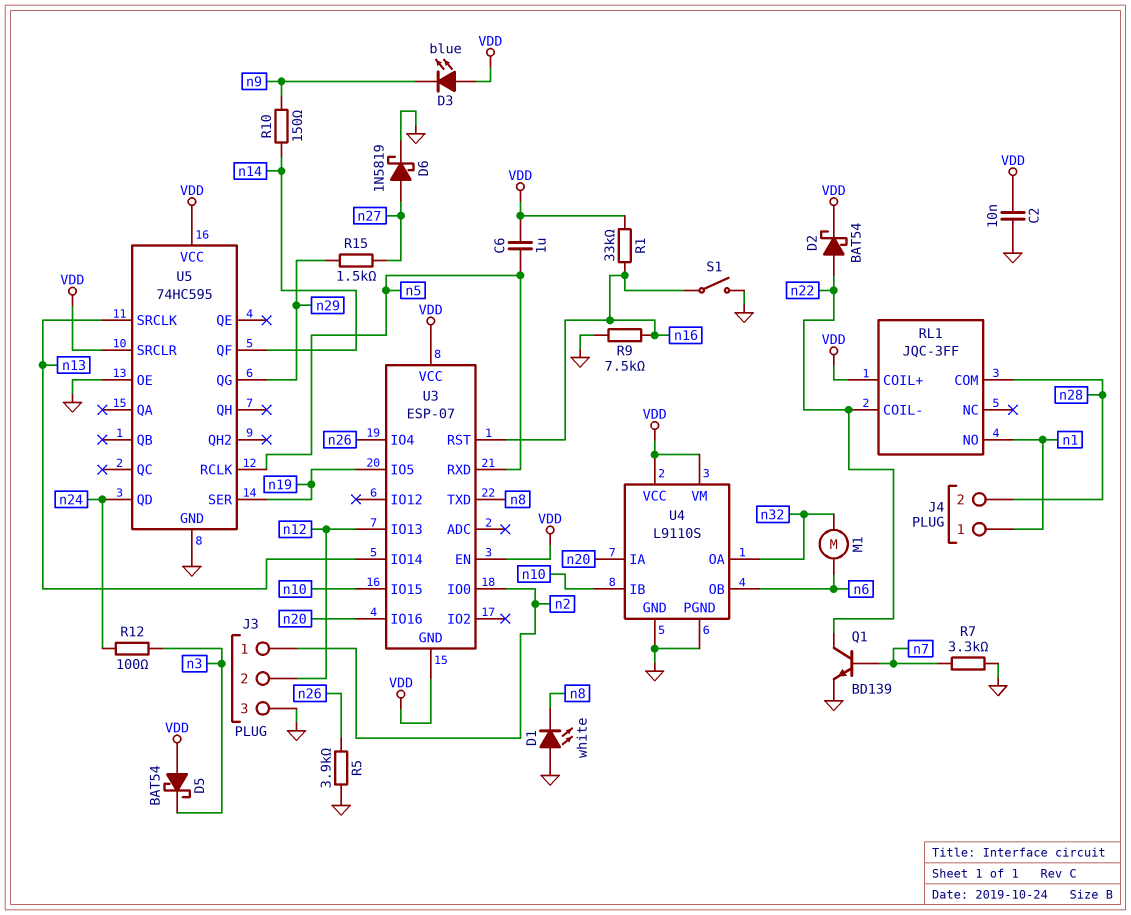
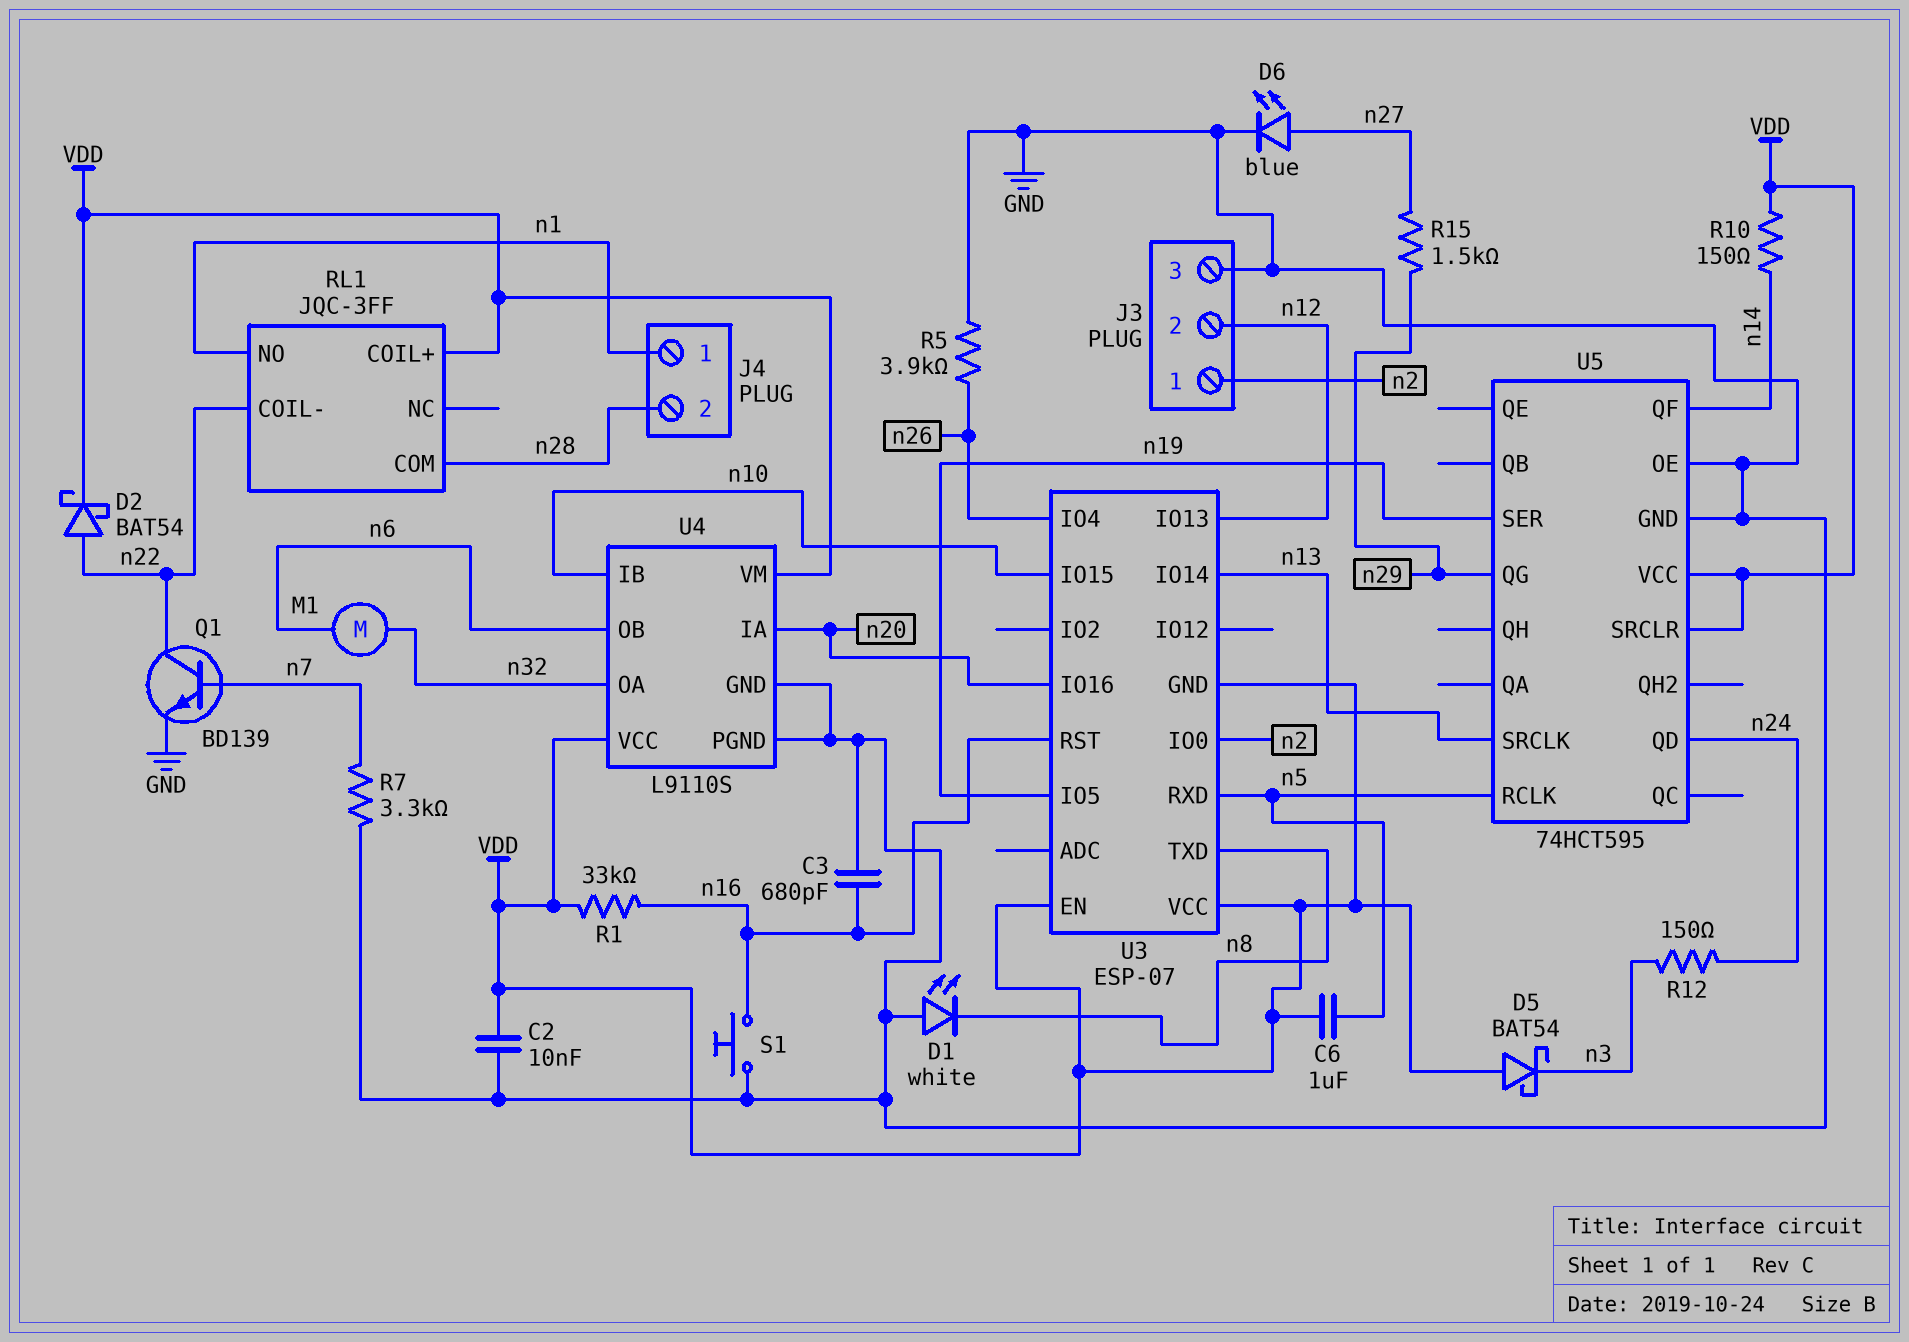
C3: none -> 680pF (GND, n16)
D3: LED blue (A VDD, K n9) -> none
D6: schottky 1N5819 (A n27, K GND) -> LED blue (A n27, K GND)
R9: 7.5k (GND, n16) -> none
R10: 150 (n9, n14) -> 150 (VDD, n14)
R12: 100 (n3, n24) -> 150 (n3, n24)
S1: switch (GND, n16) -> button (GND, n16)
U5: 74HC595 -> 74HCT595

